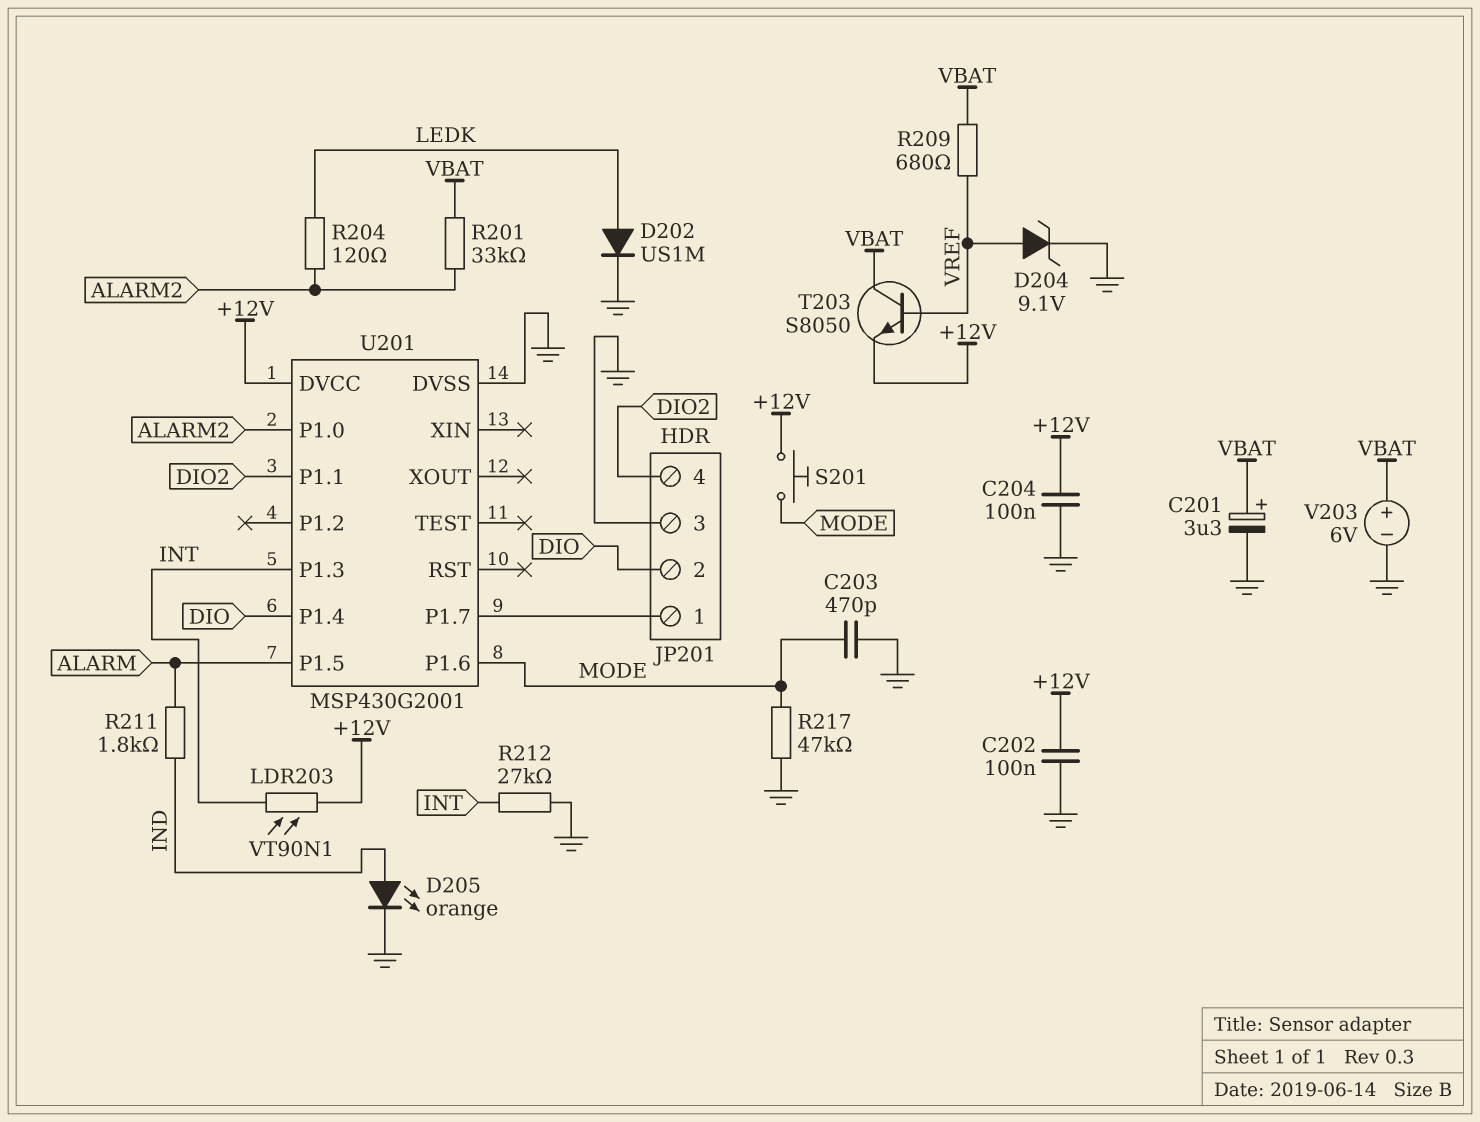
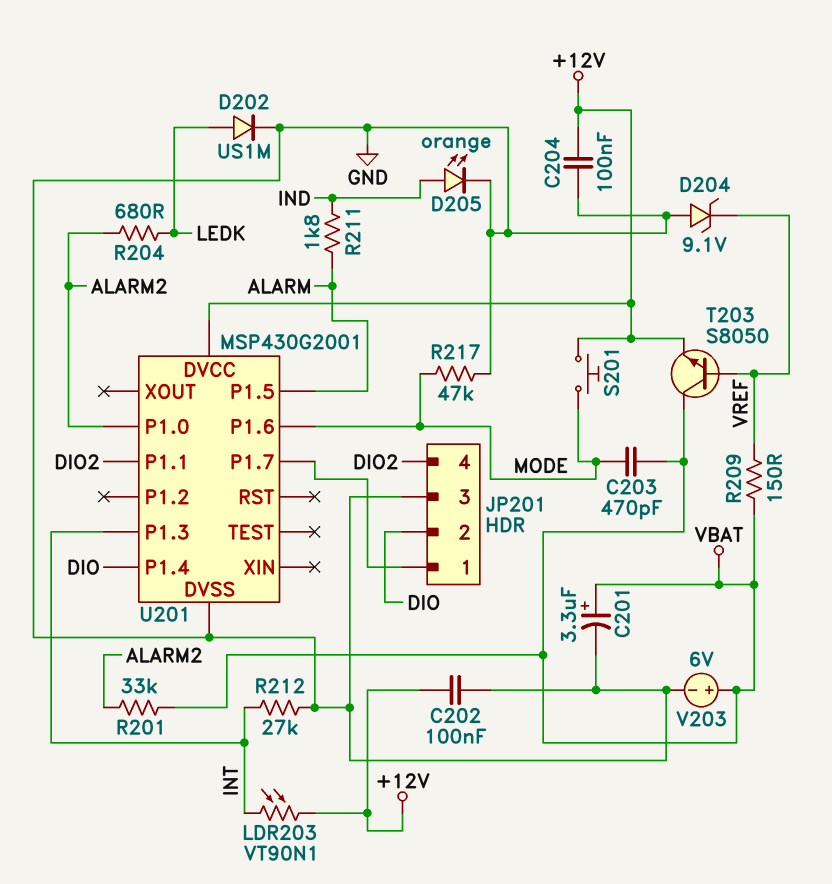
C203: 470pF (GND, MODE) -> 470pF (MODE, VBAT)
D204: zener 9.1V (A VREF, K GND) -> zener 9.1V (A GND, K VREF)
R204: 120 (ALARM2, LEDK) -> 680 (ALARM2, LEDK)
R209: 680 (VBAT, VREF) -> 150 (VBAT, VREF)

